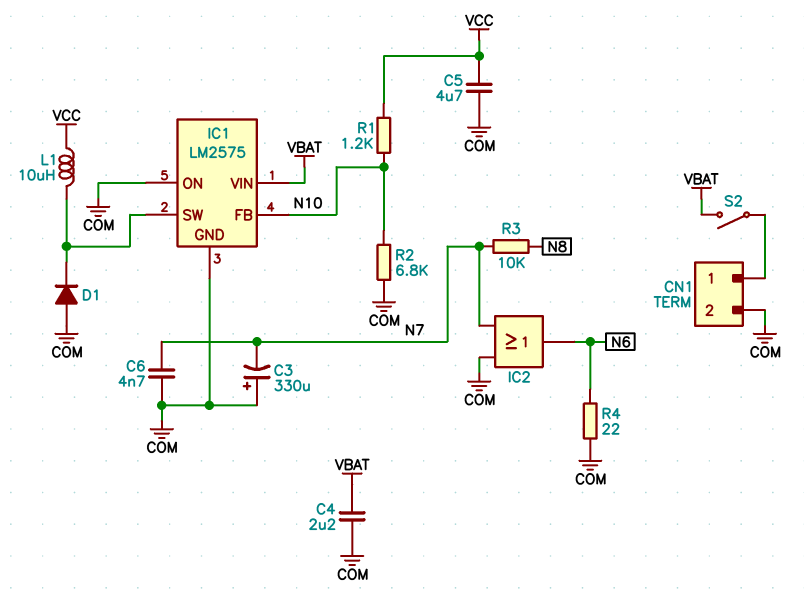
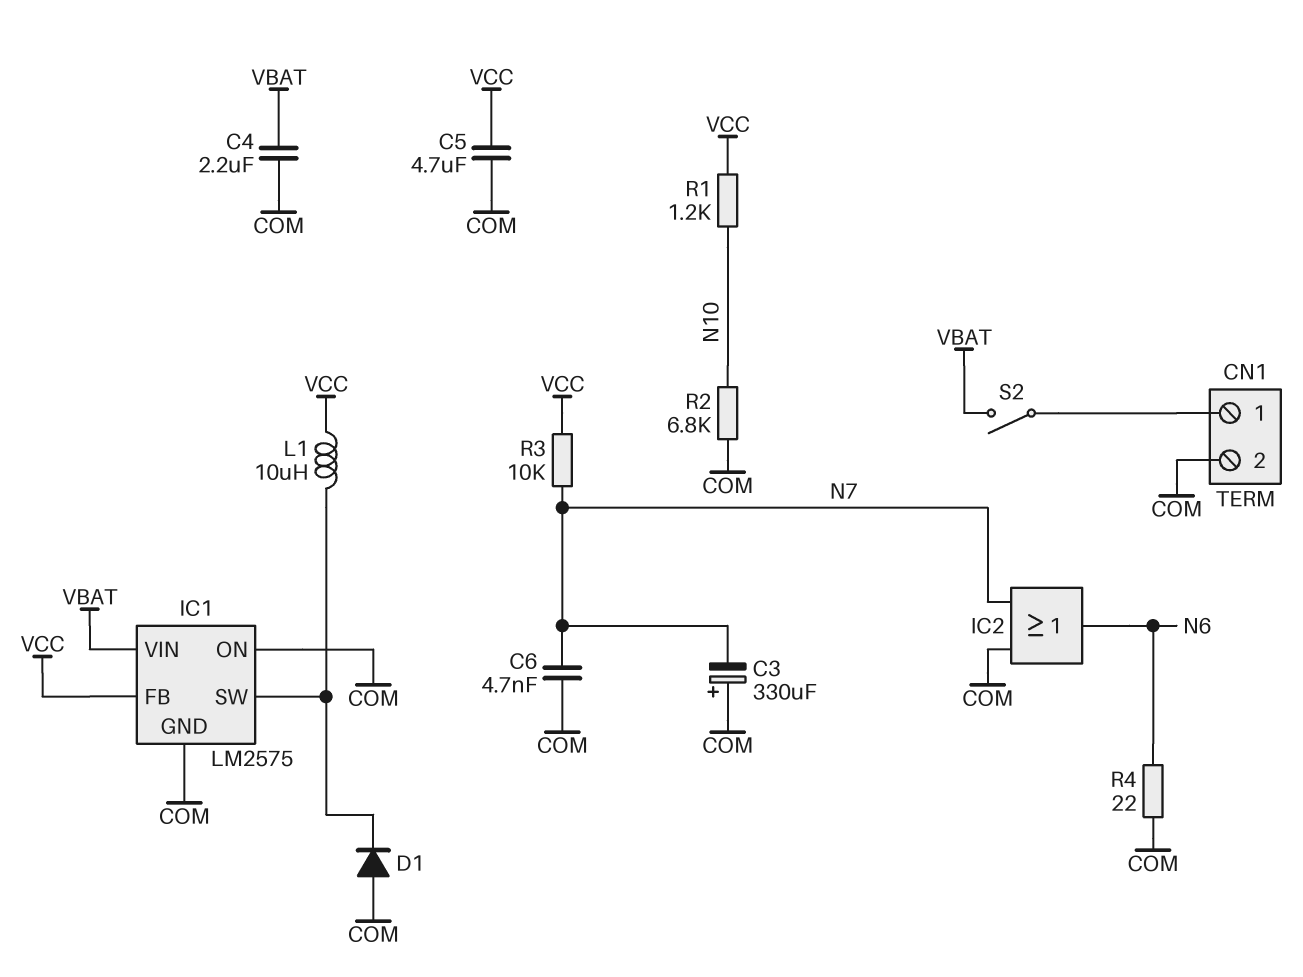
IC1 pin FB: N10 -> VCC
R3: 10k (N7, N8) -> 10k (N7, VCC)

